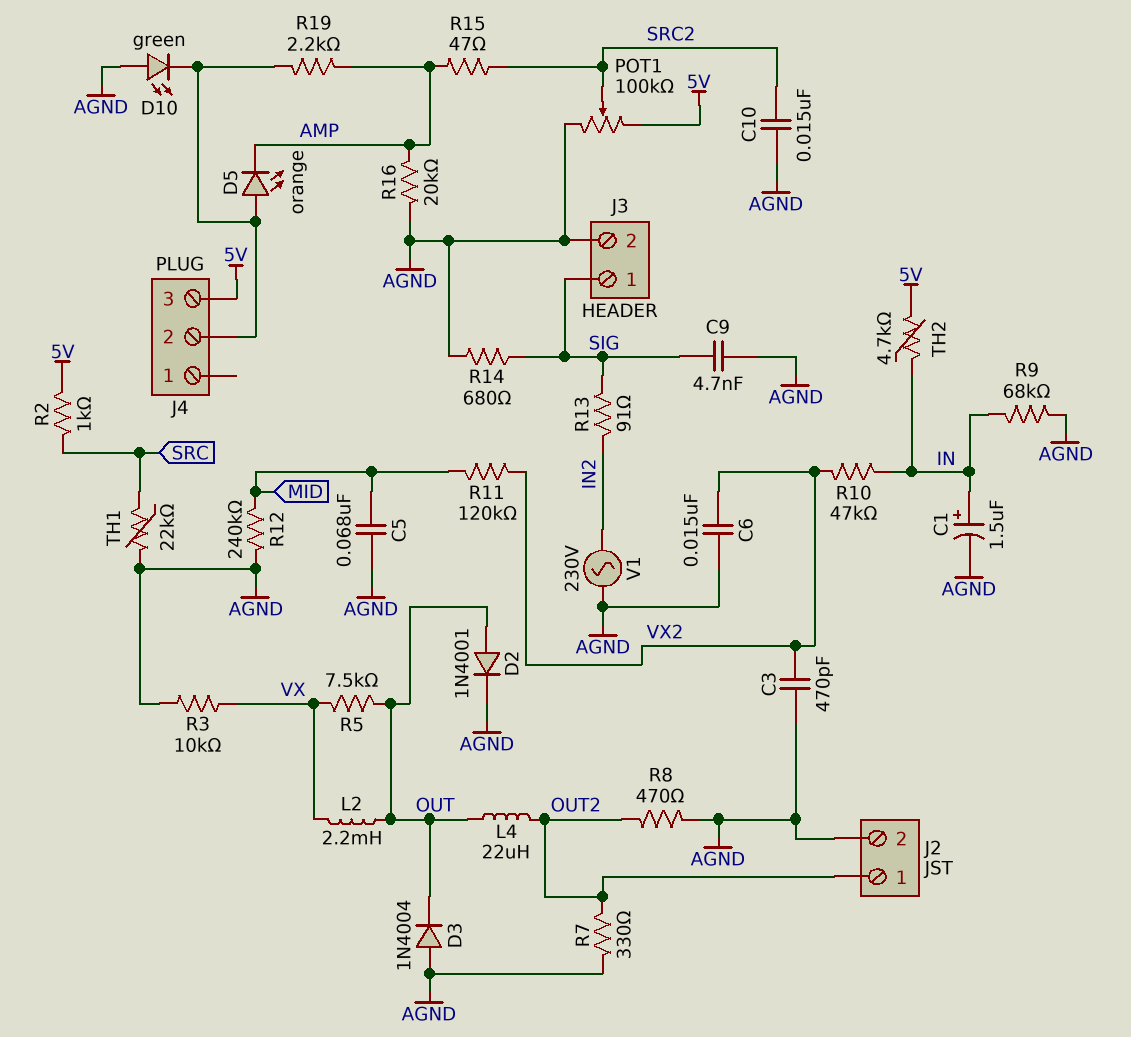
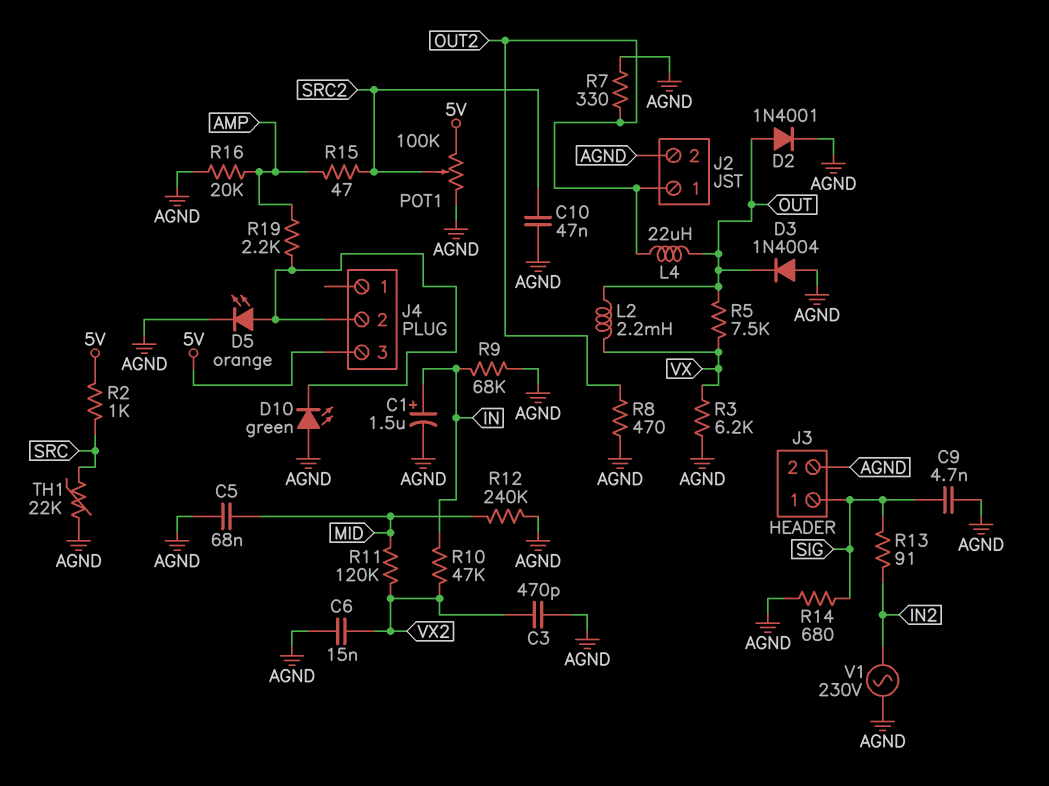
C10: 15nF (AGND, SRC2) -> 47nF (AGND, SRC2)
D5: LED orange (A J4/2, K AMP) -> LED orange (A J4/2, K AGND)
R3: 10k (AGND, VX) -> 6.2k (AGND, VX)
TH2: 4.7k (5V, IN) -> none

